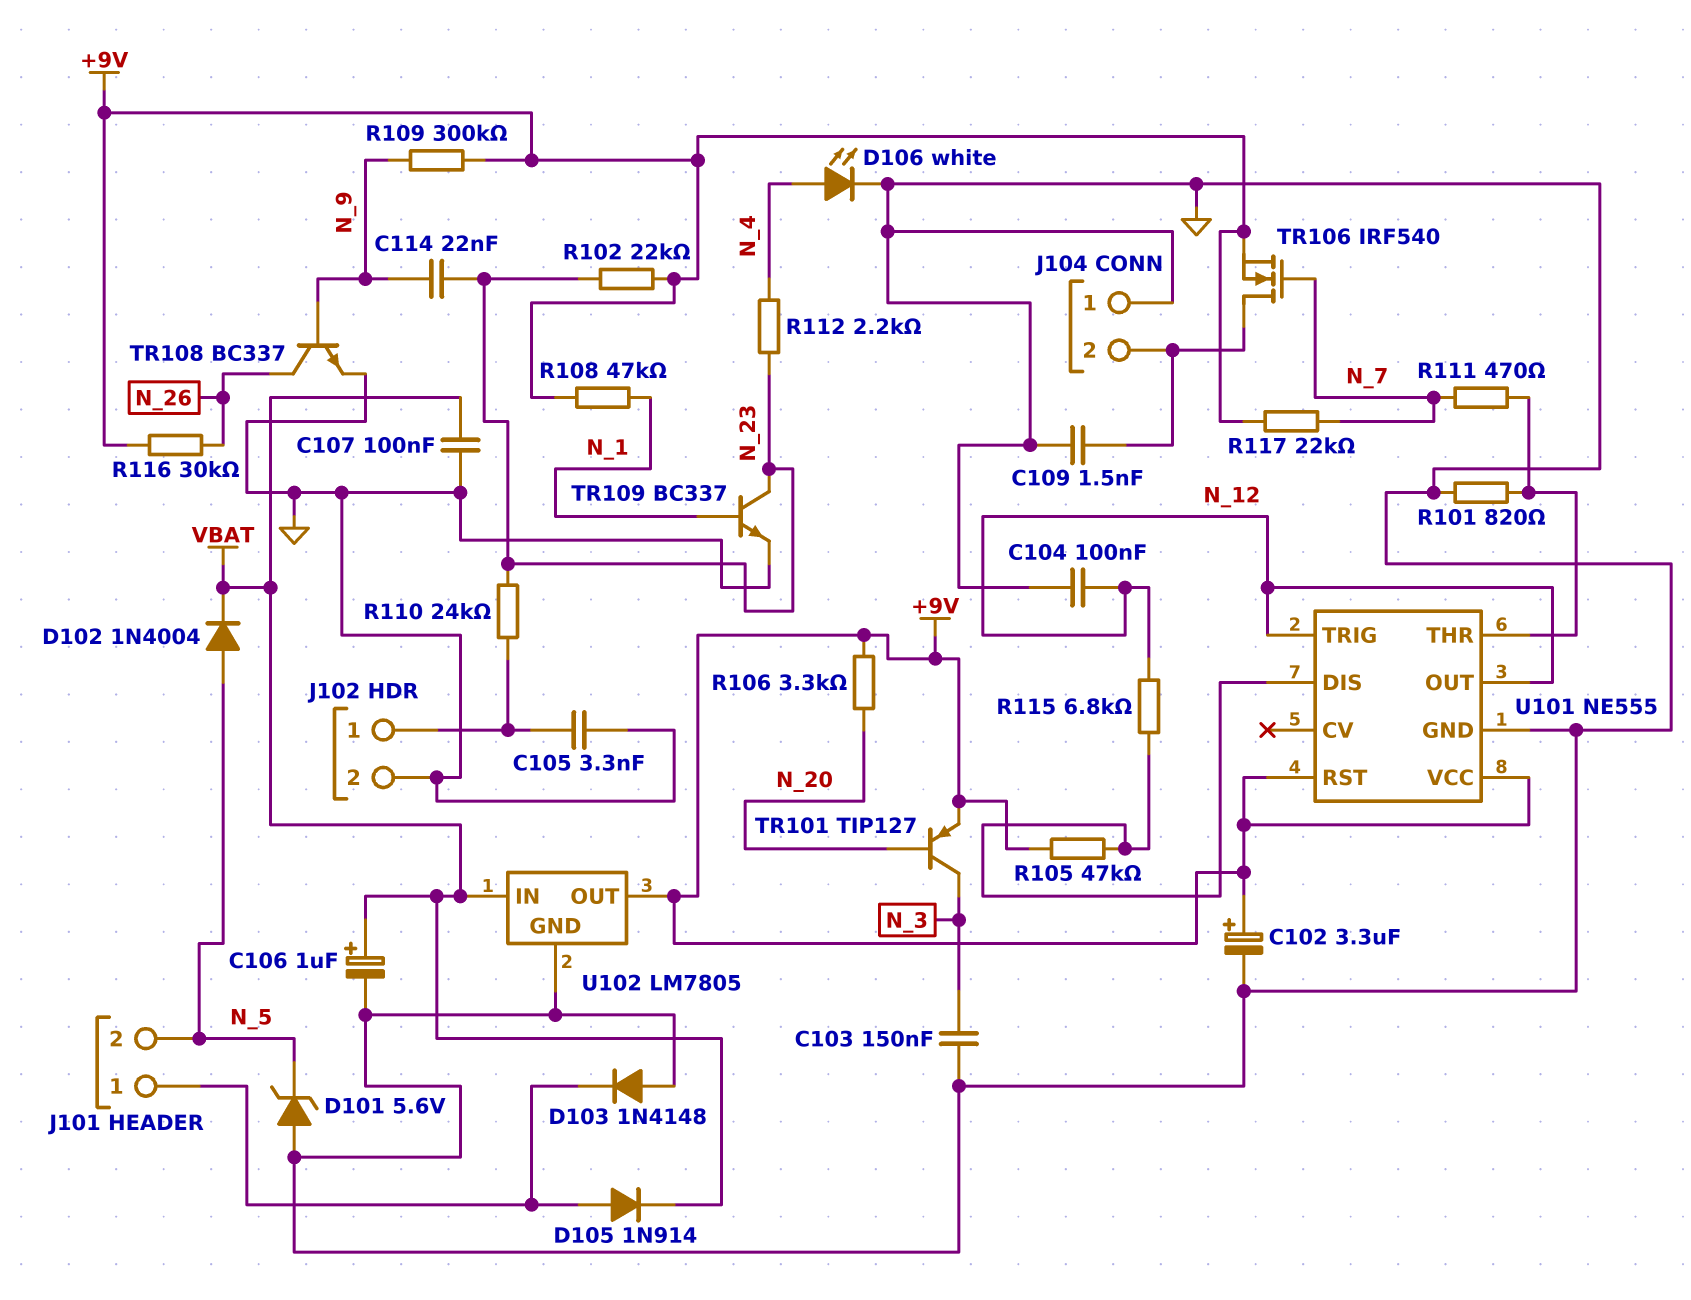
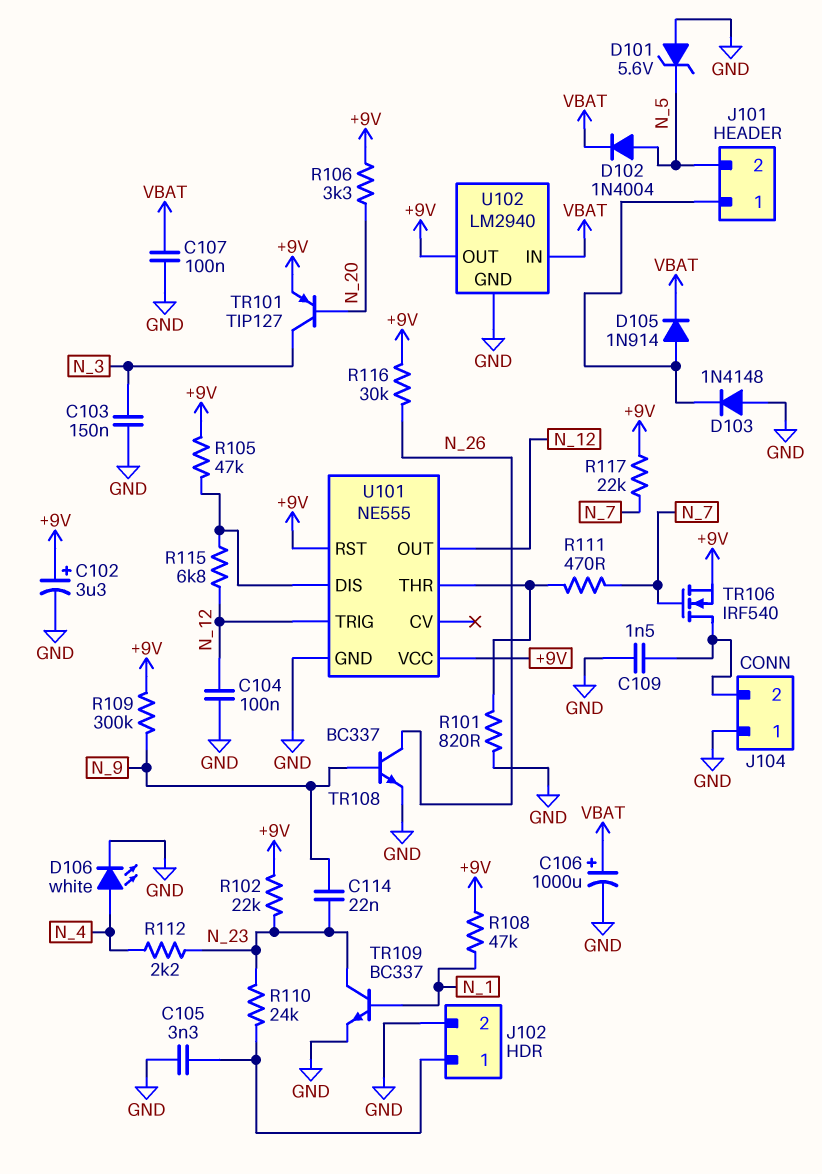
C106: 1uF (plus VBAT, minus GND) -> 1000uF (plus VBAT, minus GND)
U102: LM7805 -> LM2940

